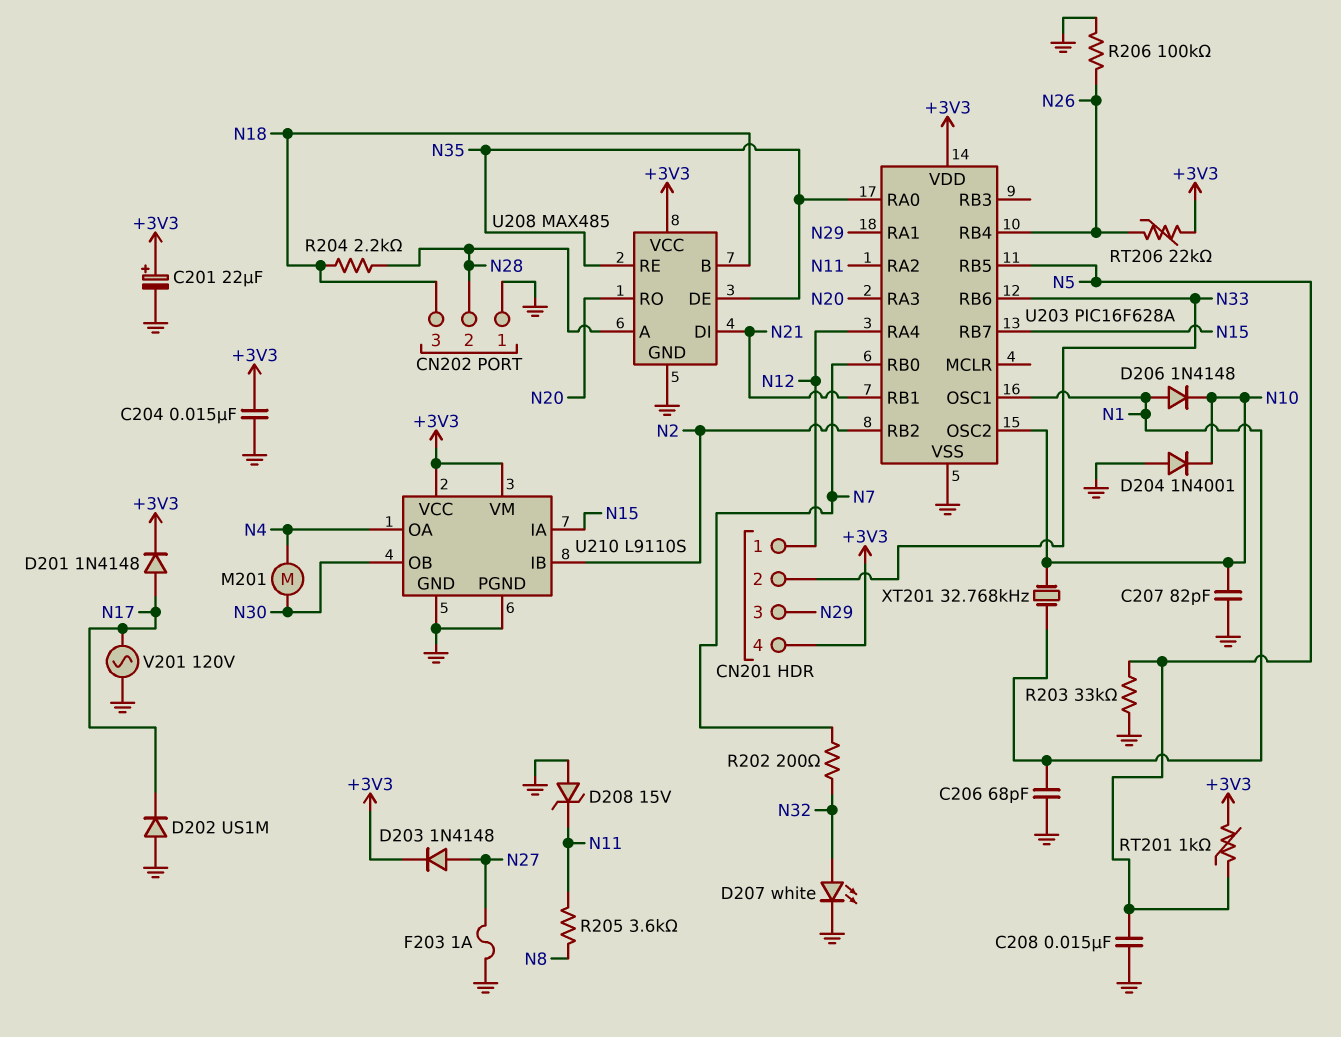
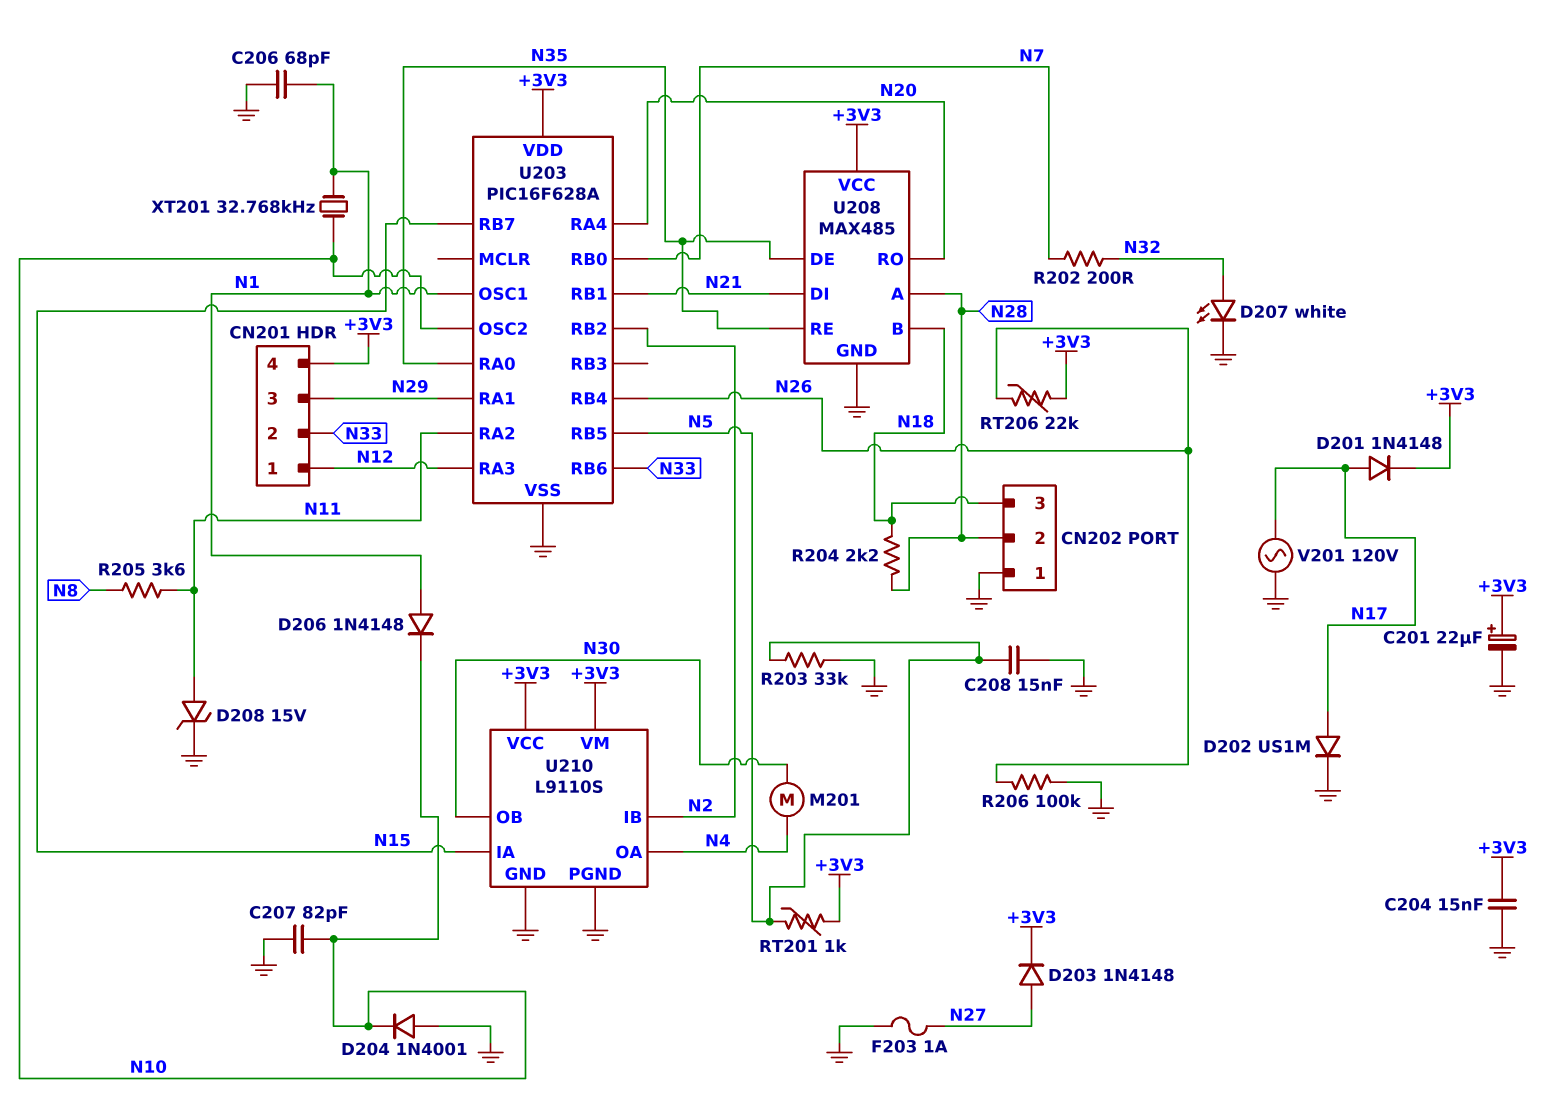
D202: diode US1M (A GND, K N17) -> diode US1M (A N17, K GND)
D208: zener 15V (A GND, K N11) -> zener 15V (A N11, K GND)
U203 pin RA3: N20 -> N12
U203 pin RA4: N12 -> N20

